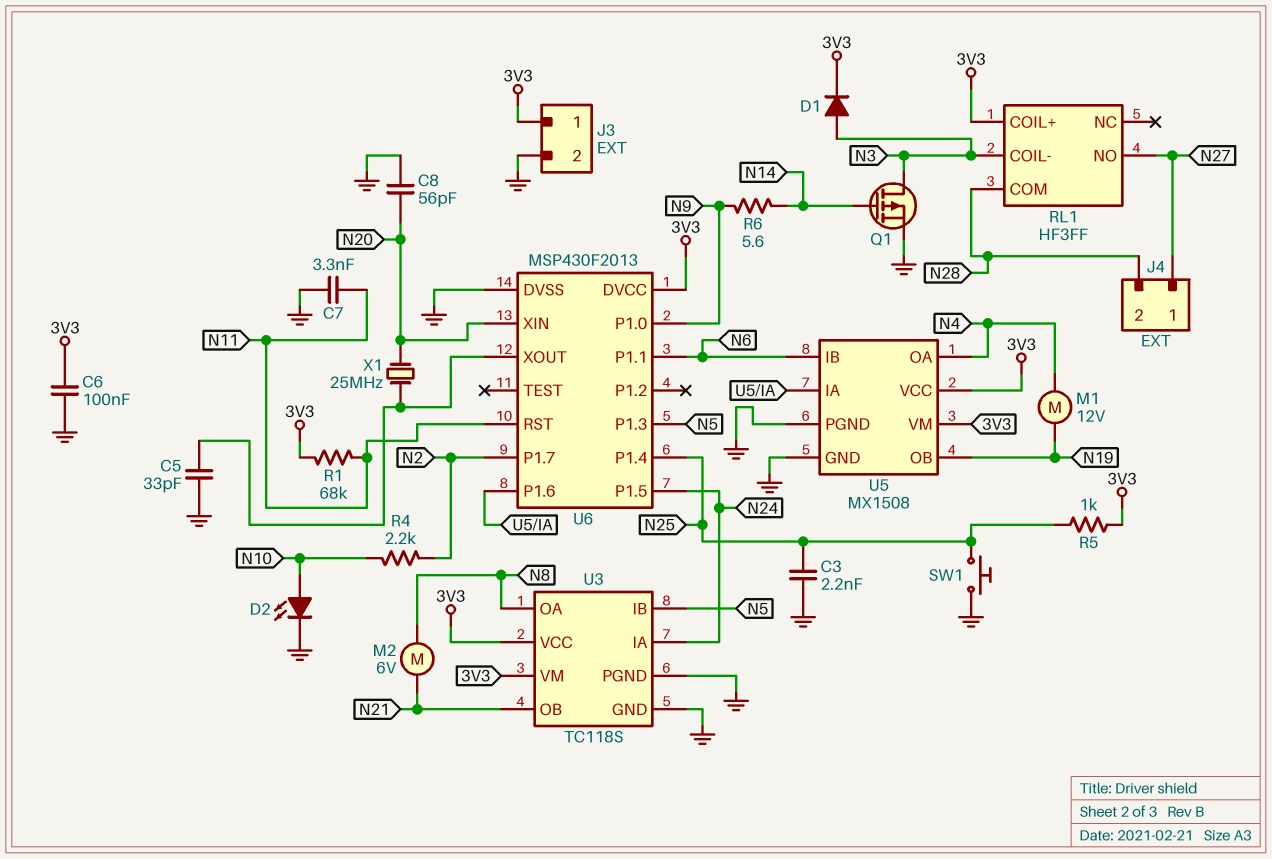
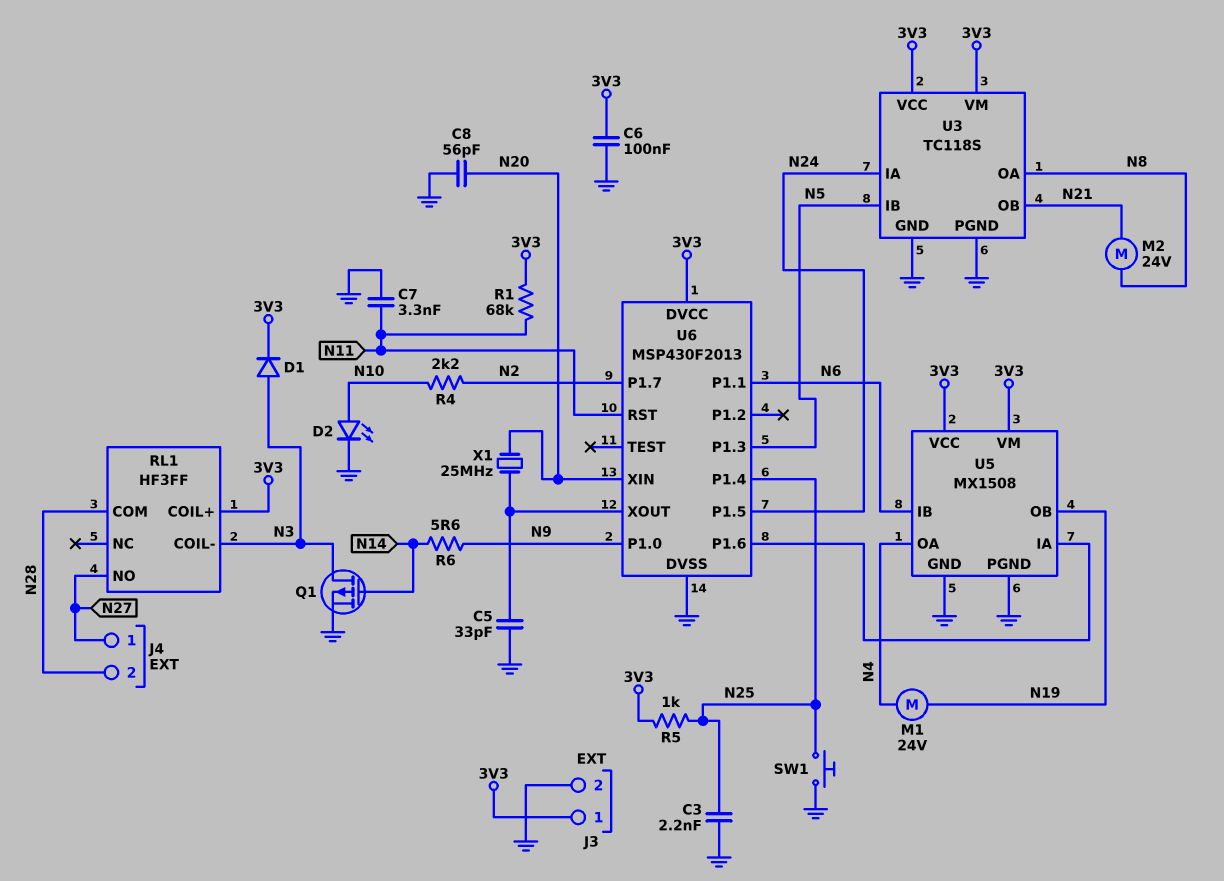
M1: motor 12V (N4, N19) -> motor 24V (N4, N19)
M2: motor 6V (N8, N21) -> motor 24V (N8, N21)

